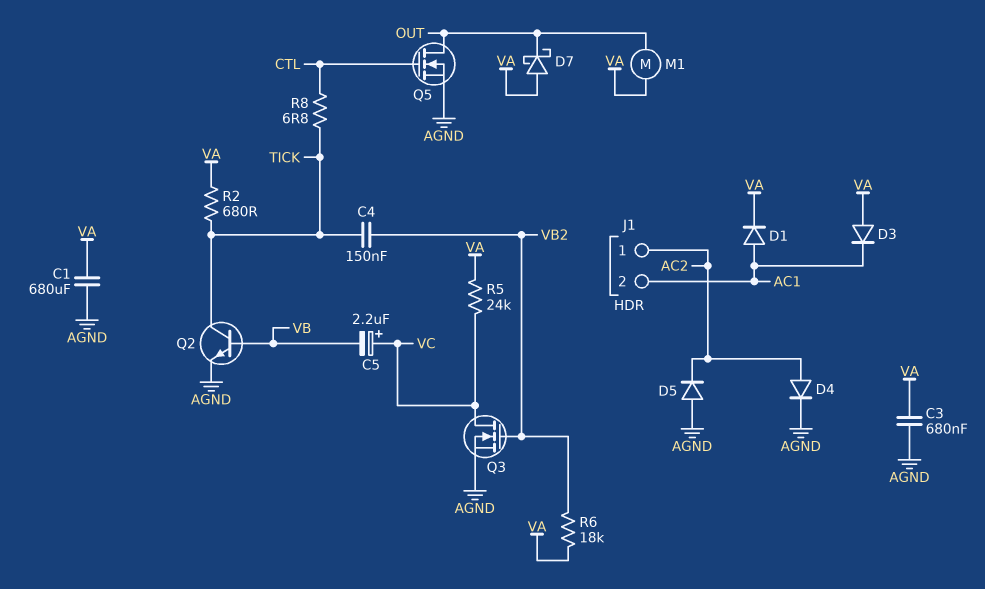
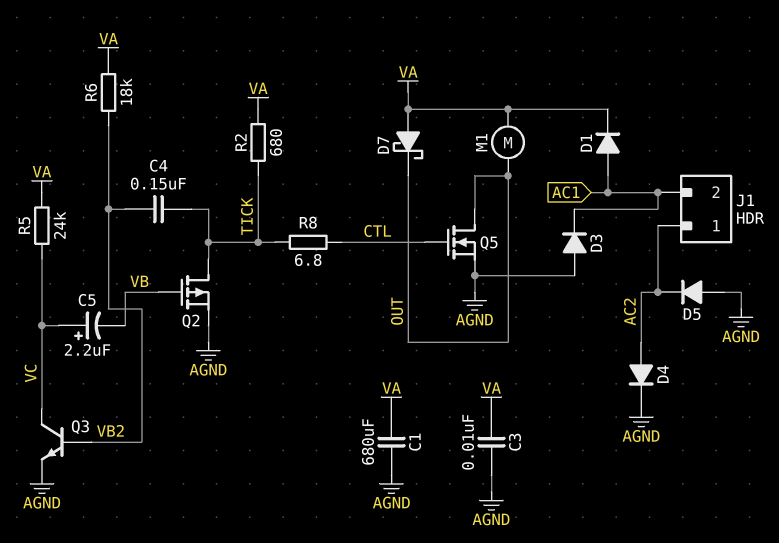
C3: 680nF (AGND, VA) -> 10nF (AGND, VA)
D3: diode (A VA, K AC1) -> diode (A AGND, K AC1)
Q2: NPN (B VB, C TICK, E AGND) -> PMOS (G VB, D TICK, S AGND)
Q3: NMOS (G VB2, D VC, S AGND) -> NPN (B VB2, C VC, E AGND)

